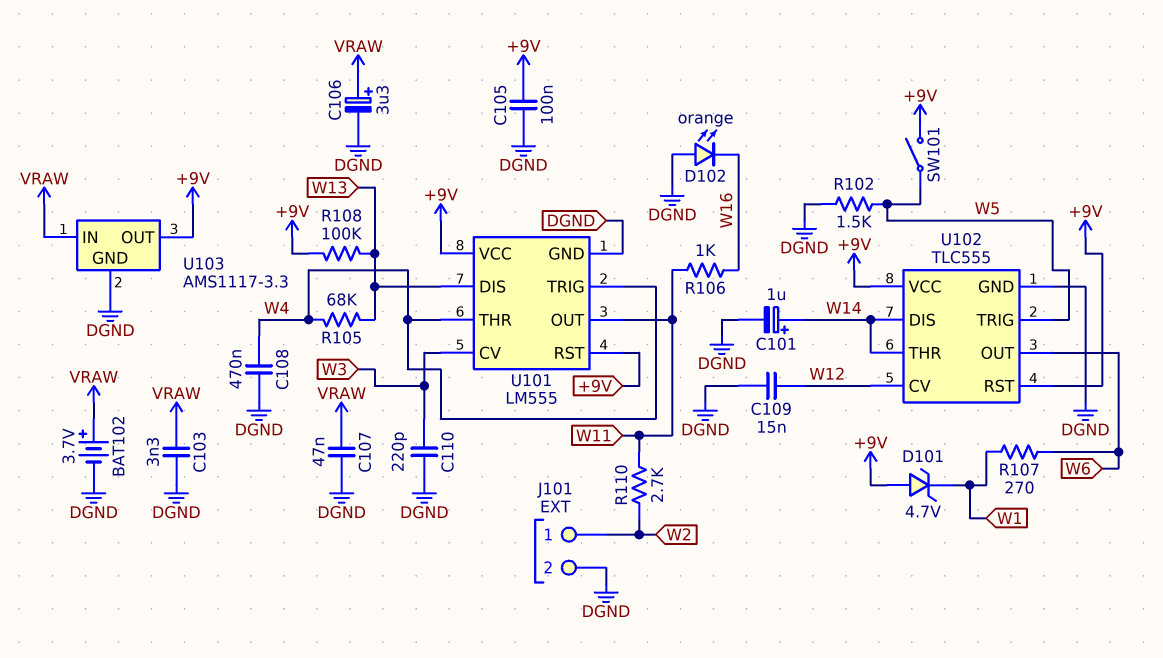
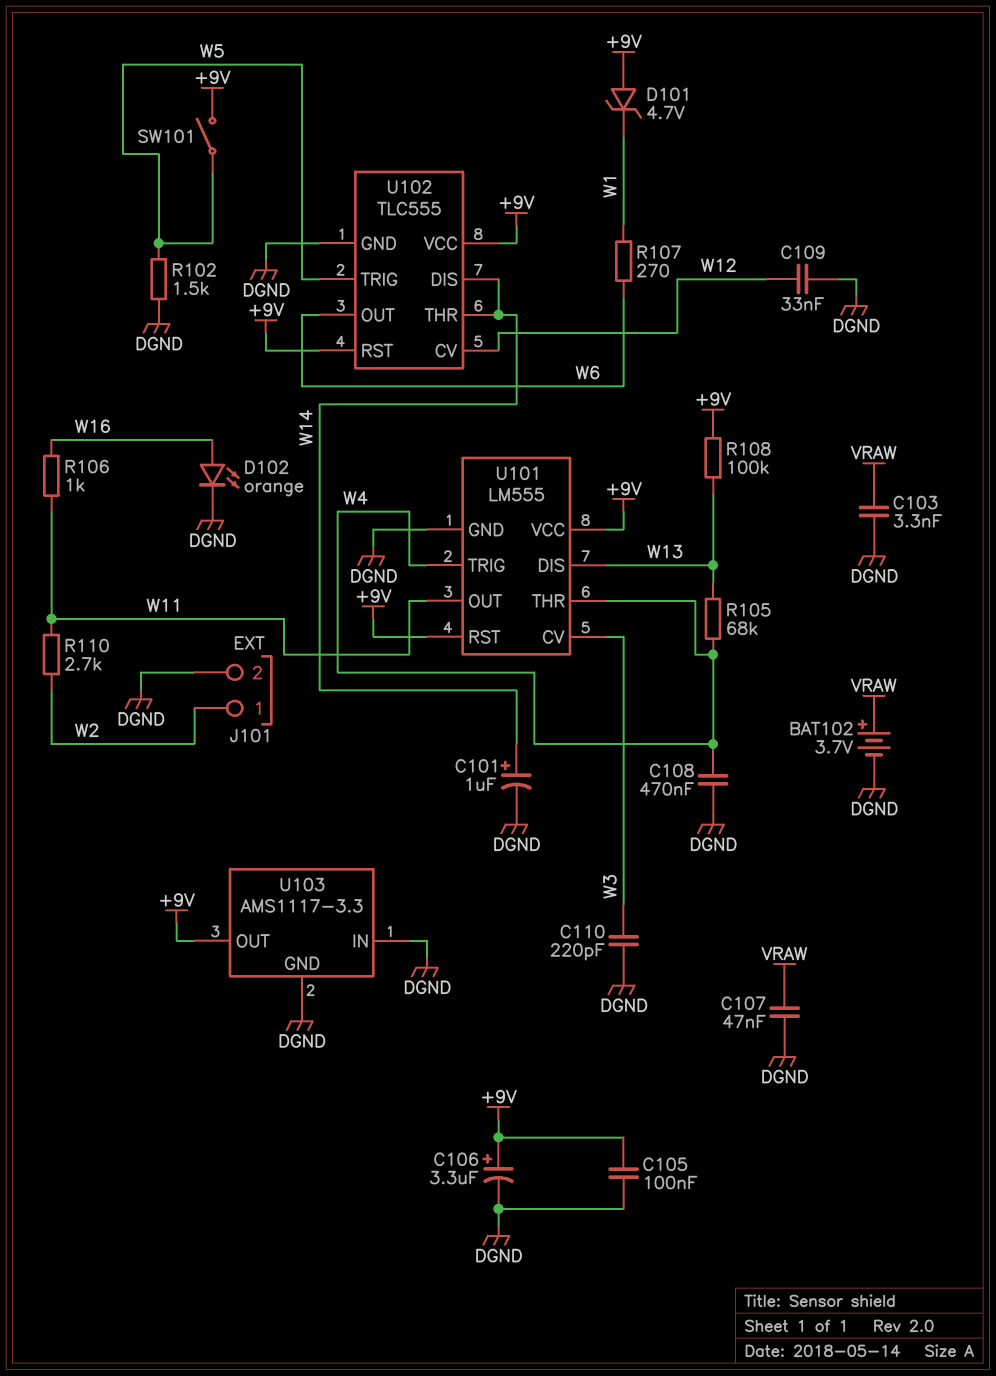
C106: 3.3uF (plus VRAW, minus DGND) -> 3.3uF (plus +9V, minus DGND)
C109: 15nF (DGND, W12) -> 33nF (DGND, W12)
D102: LED orange (A DGND, K W16) -> LED orange (A W16, K DGND)
U103 pin IN: VRAW -> DGND

